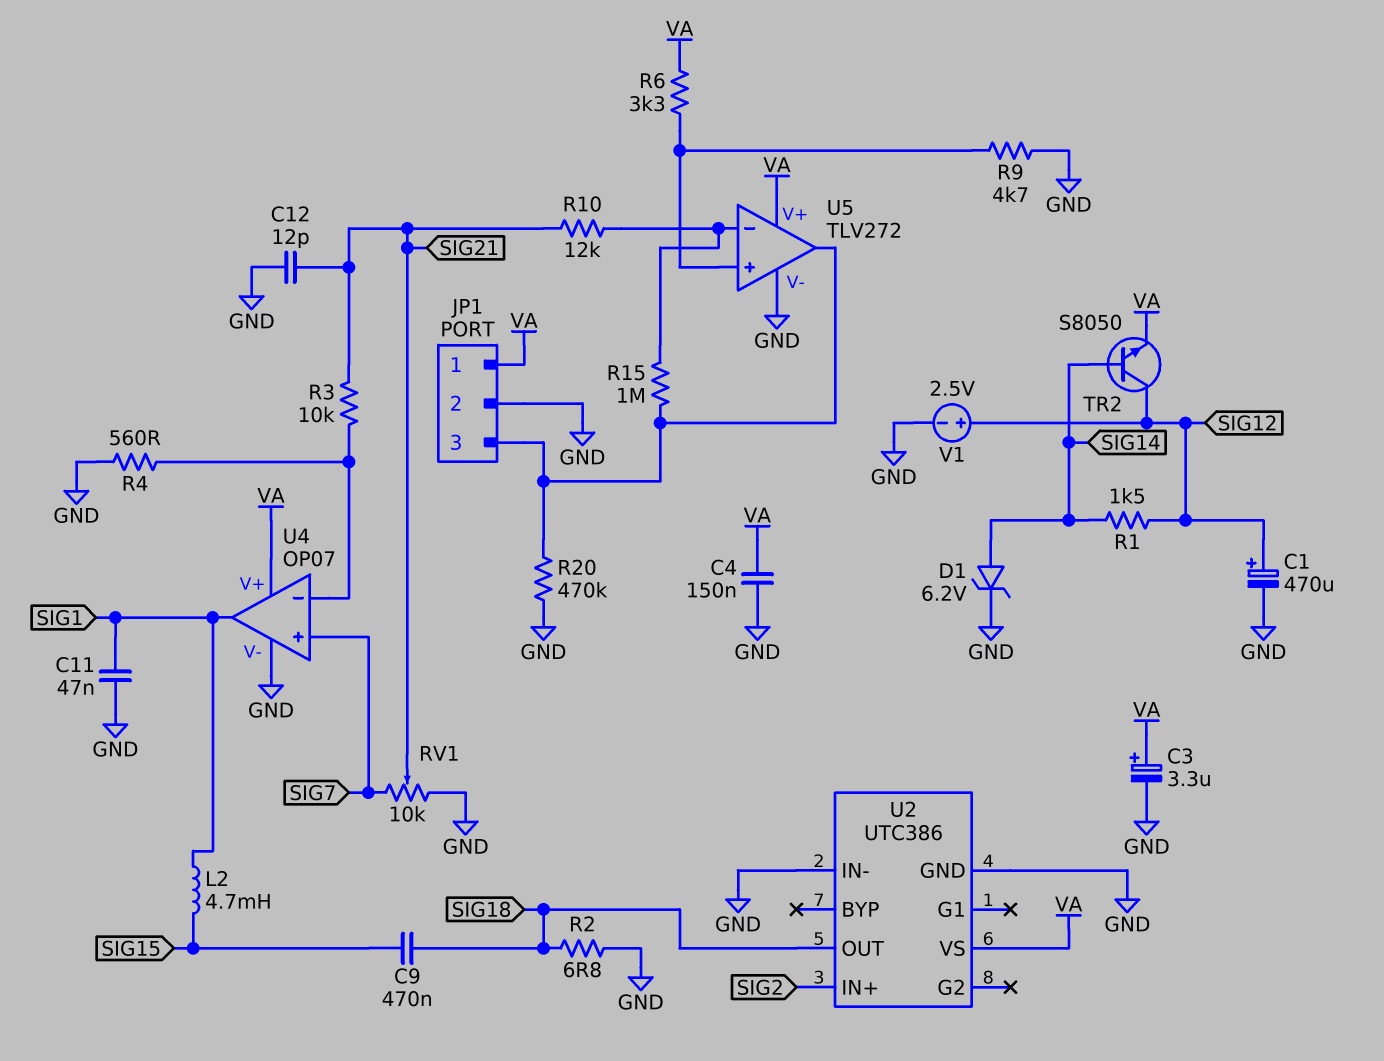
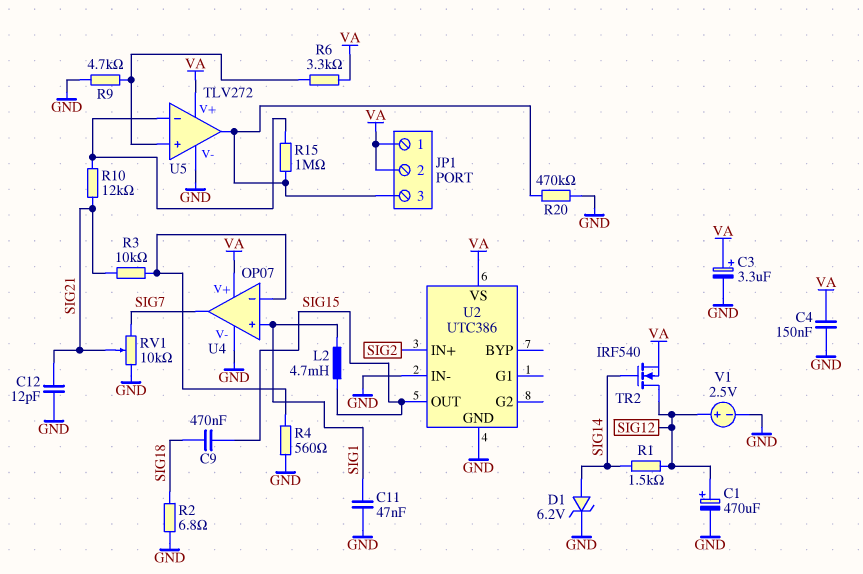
JP1 pin 2: GND -> VA
TR2: NPN S8050 (B SIG14, C SIG12, E VA) -> NMOS IRF540 (G SIG14, D SIG12, S VA)
U2 pin OUT: SIG18 -> SIG15
U4 pin in+: SIG7 -> SIG1
U4 pin out: SIG1 -> SIG7

